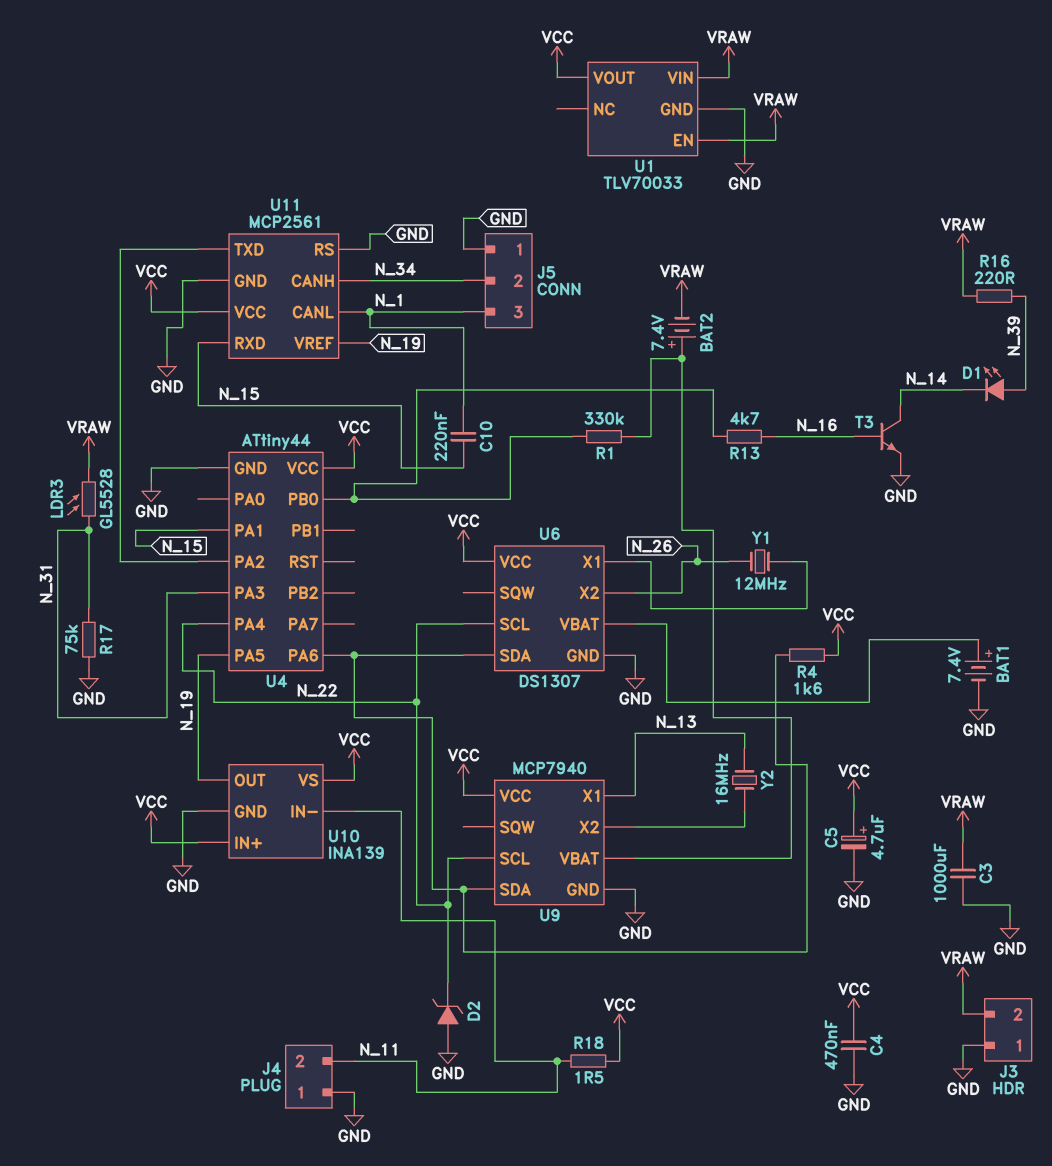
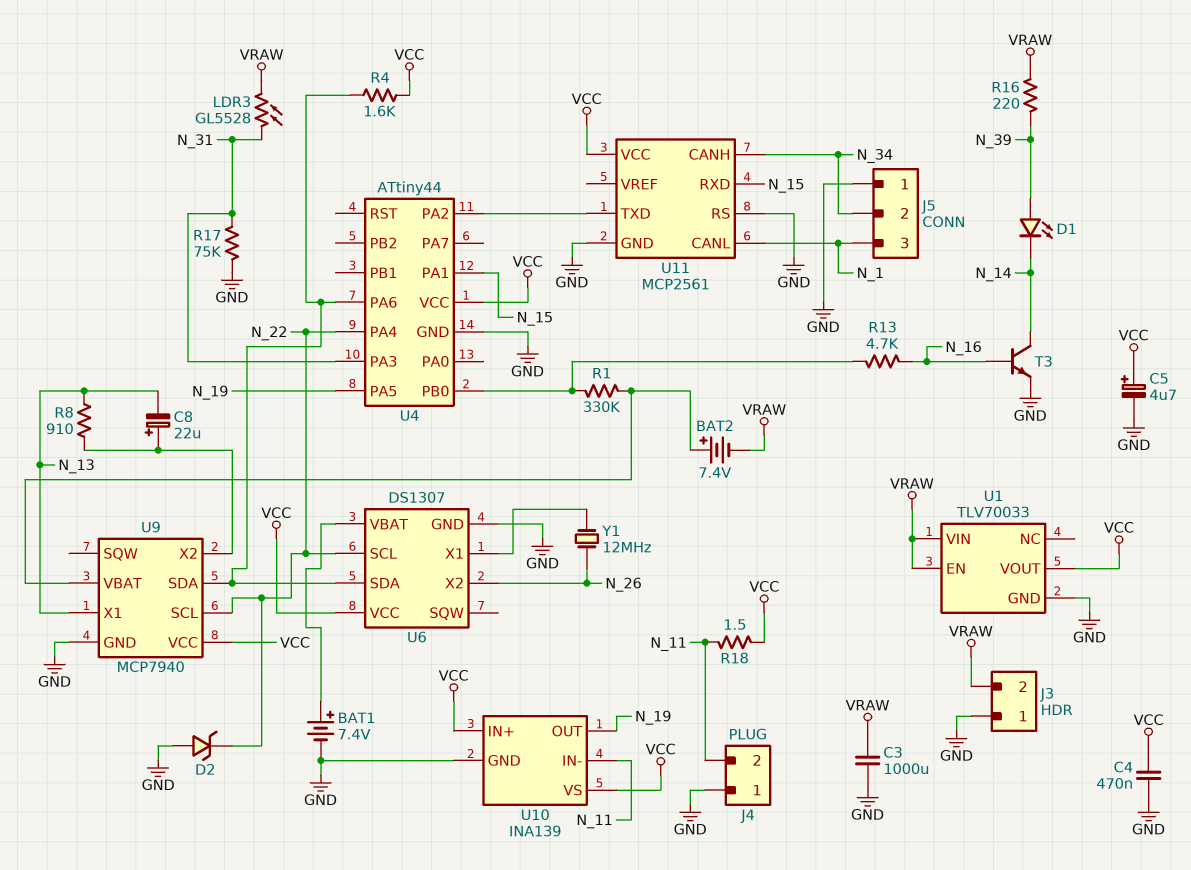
C8: none -> 22uF (plus U9/X2, minus N_13)
C10: 220nF (N_1, N_15) -> none
R8: none -> 910 (N_13, U9/X2)
U11 pin VREF: N_19 -> none
Y2: 16MHz (N_13, U9/X2) -> none

